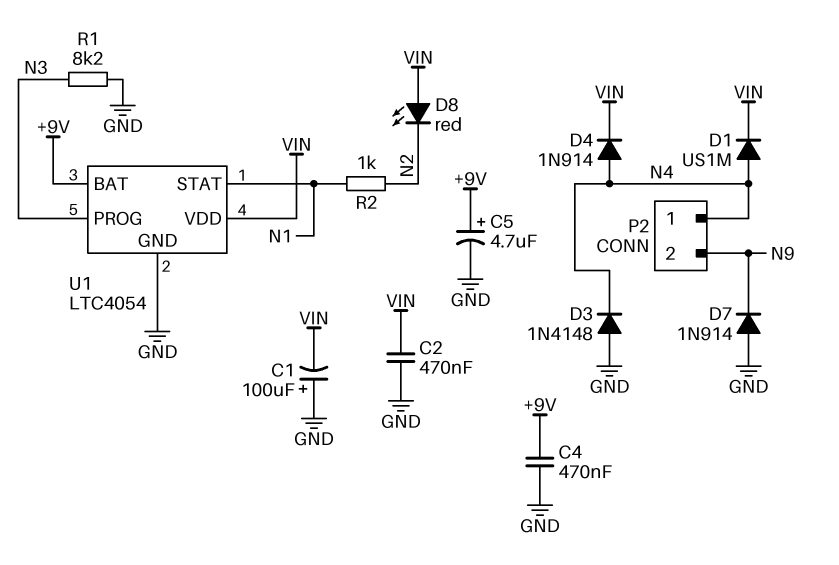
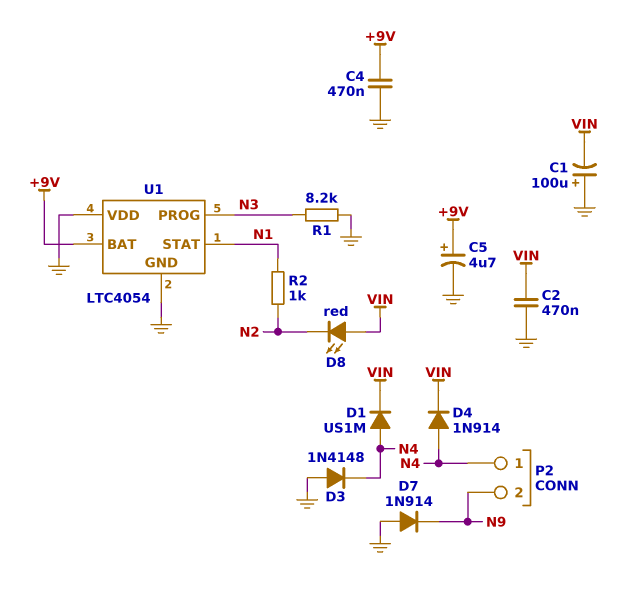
U1 pin VDD: VIN -> GND

